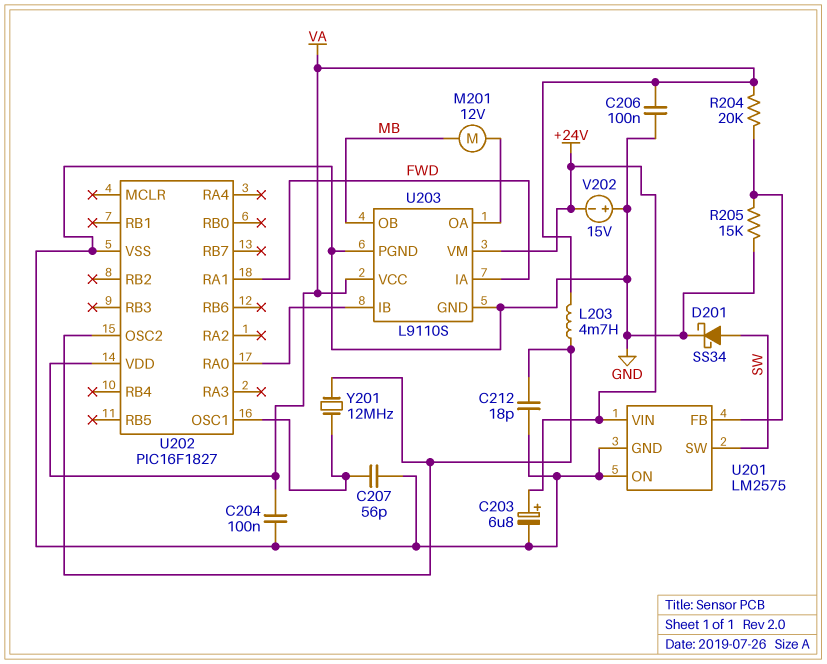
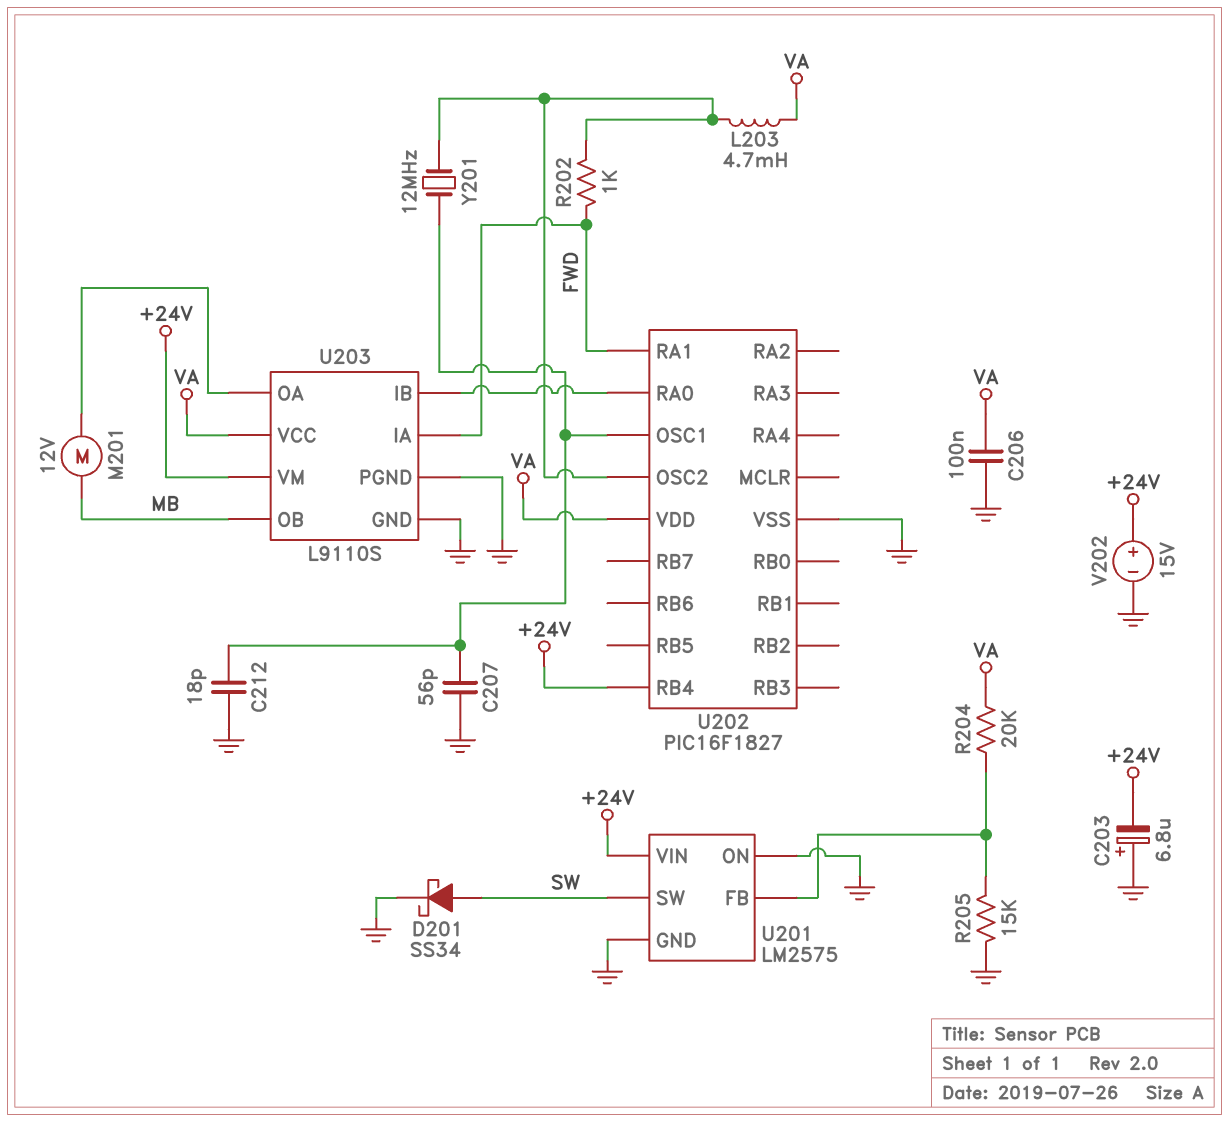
C203: 6.8uF (plus +24V, minus GND) -> 6.8uF (plus GND, minus +24V)
C204: 100nF (GND, VA) -> none
C212: 18pF (GND, U202/OSC2) -> 18pF (GND, U202/OSC1)
R202: none -> 1k (FWD, U202/OSC2)
U202 pin RB4: none -> +24V
V202: 15V (plus GND, minus +24V) -> 15V (plus +24V, minus GND)

